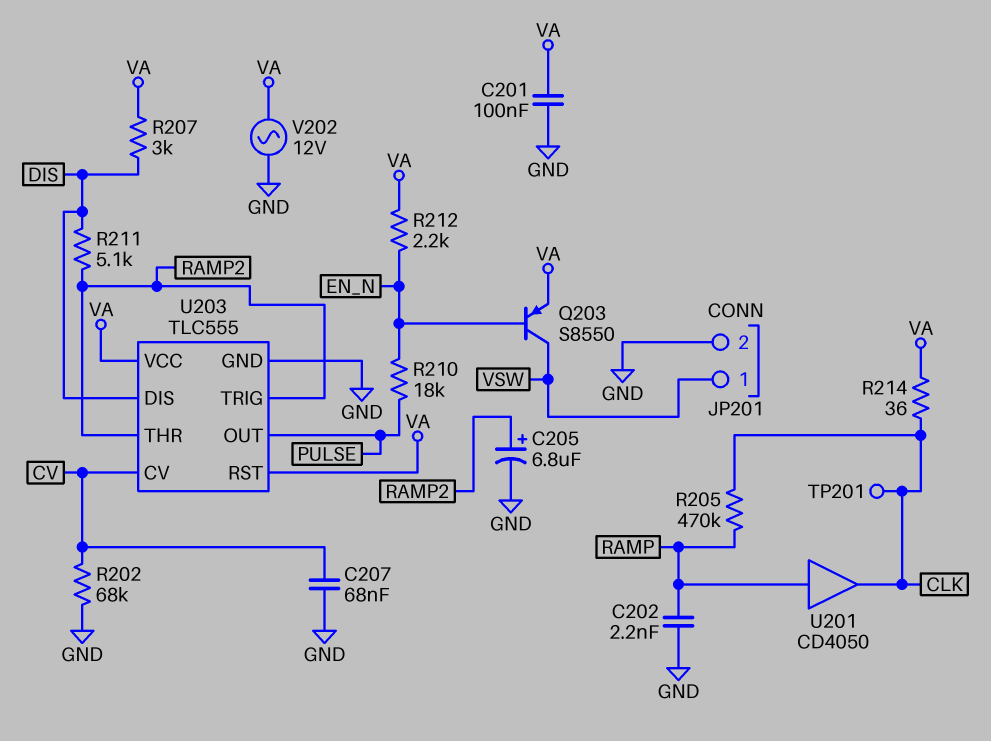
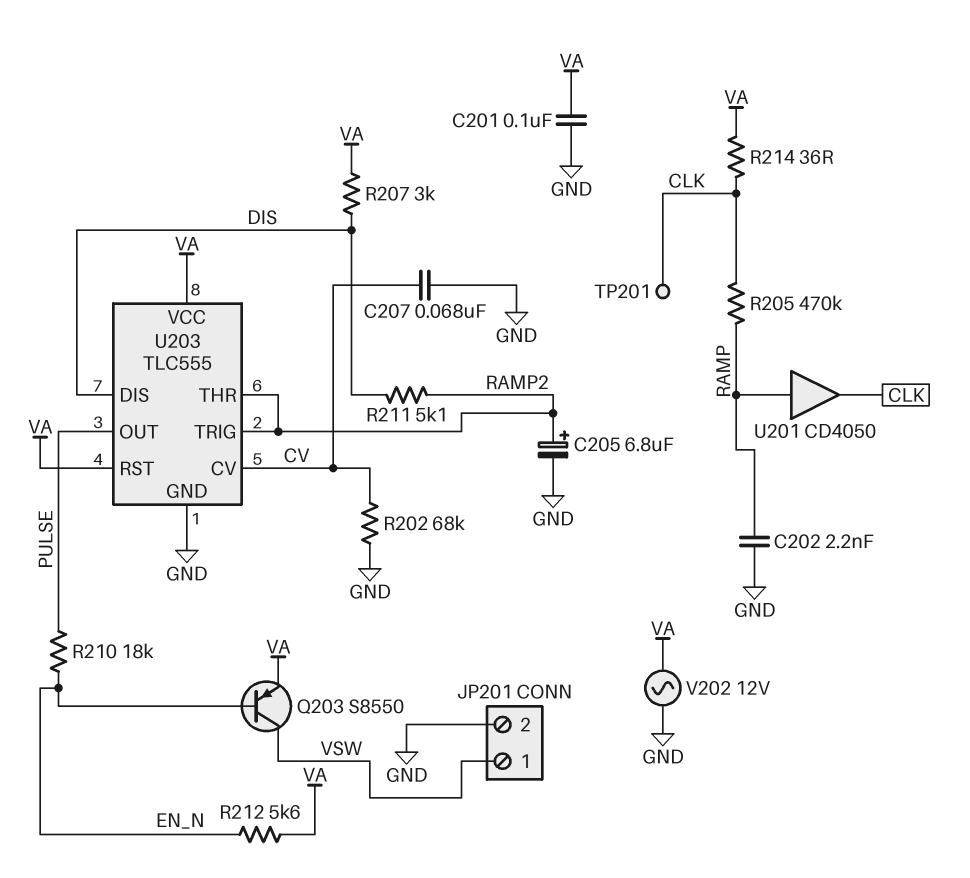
R212: 2.2k (EN_N, VA) -> 5.6k (EN_N, VA)

